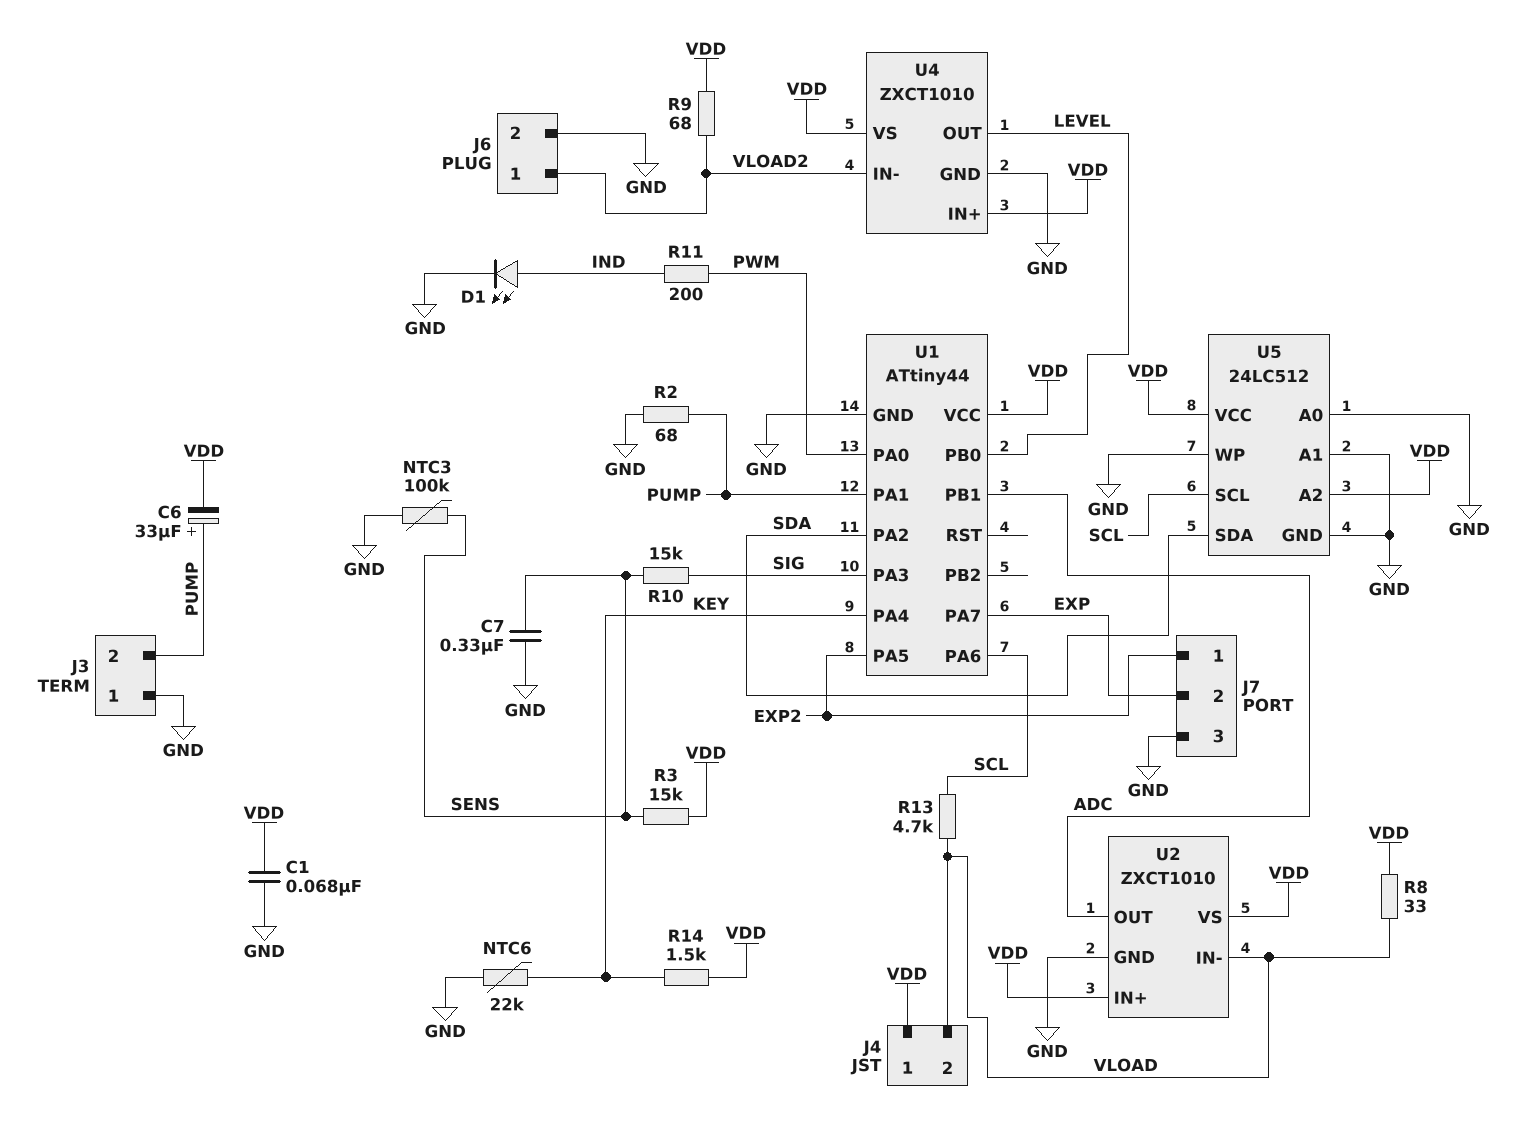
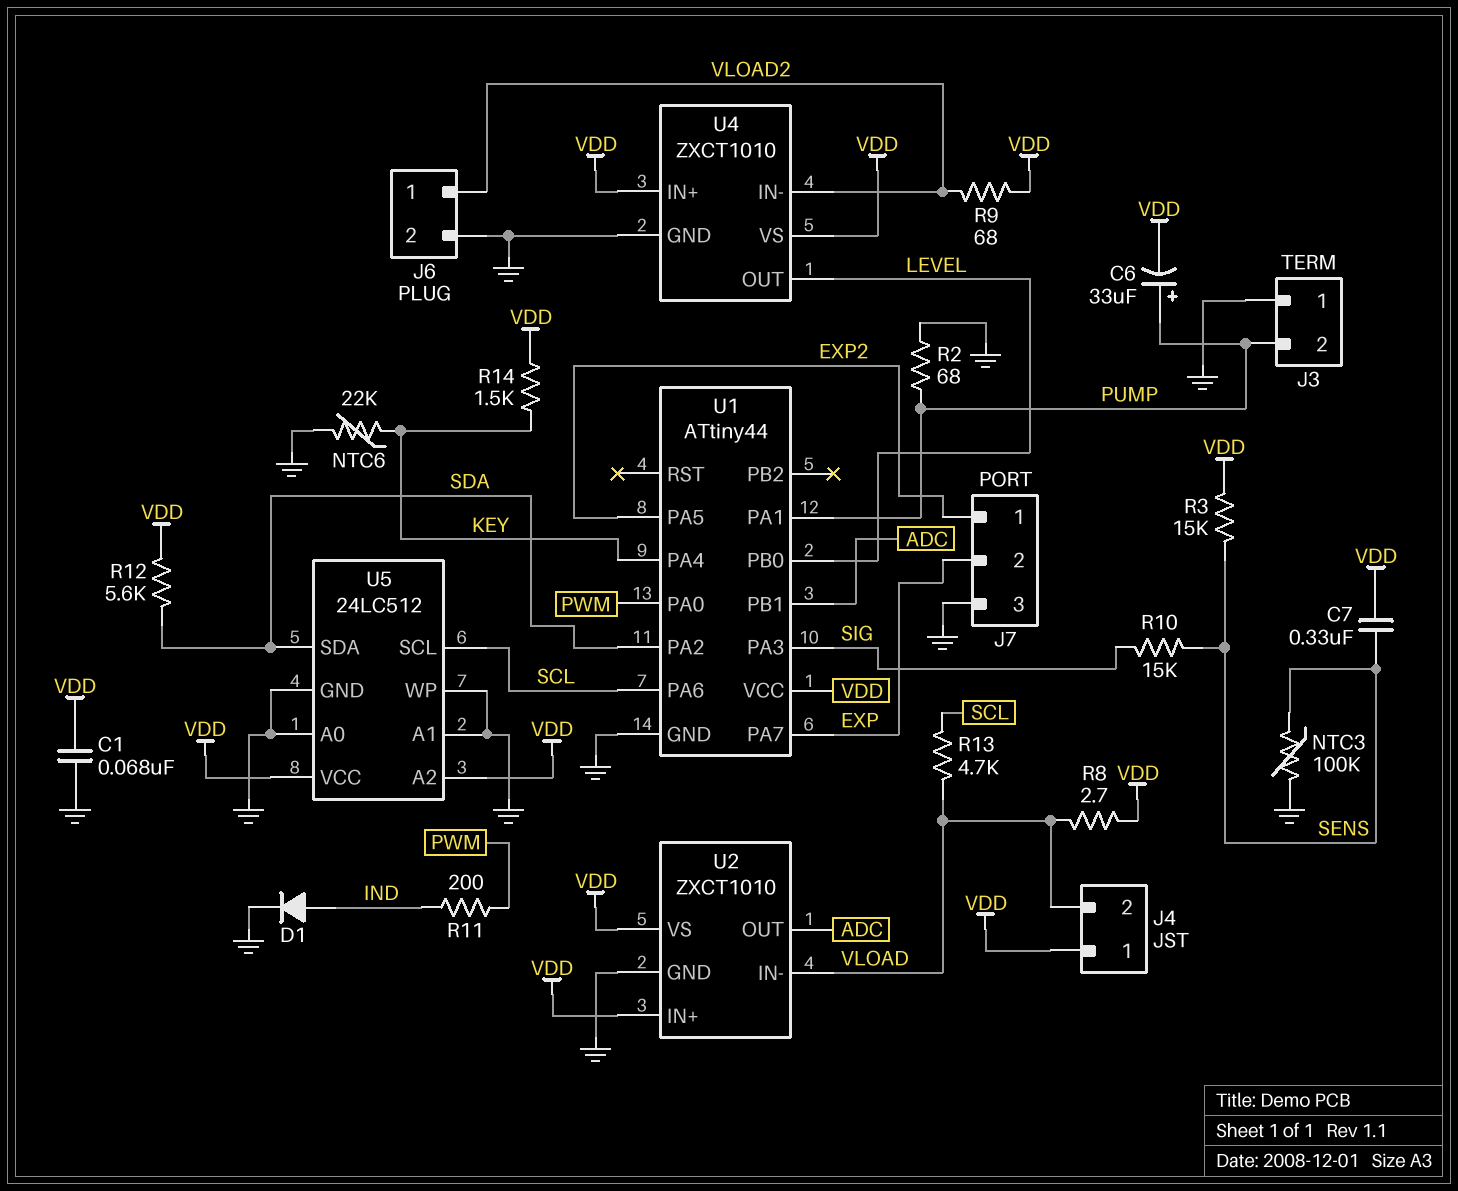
C7: 330nF (GND, SENS) -> 330nF (SENS, VDD)
D1: LED (A IND, K GND) -> diode (A IND, K GND)
R8: 33 (VDD, VLOAD) -> 2.7 (VDD, VLOAD)
R12: none -> 5.6k (SDA, VDD)

